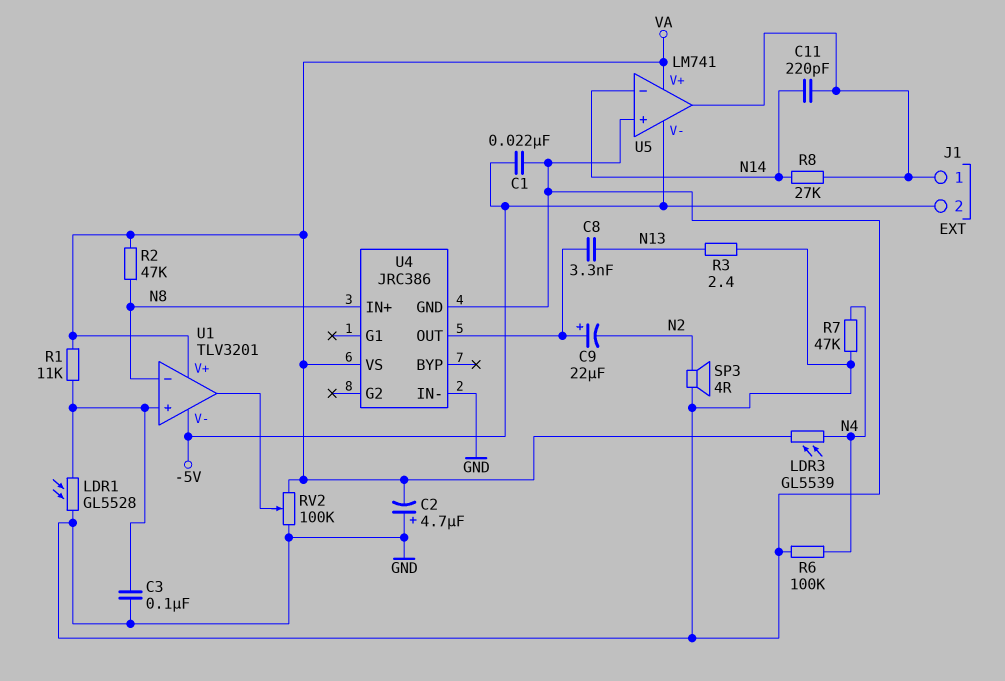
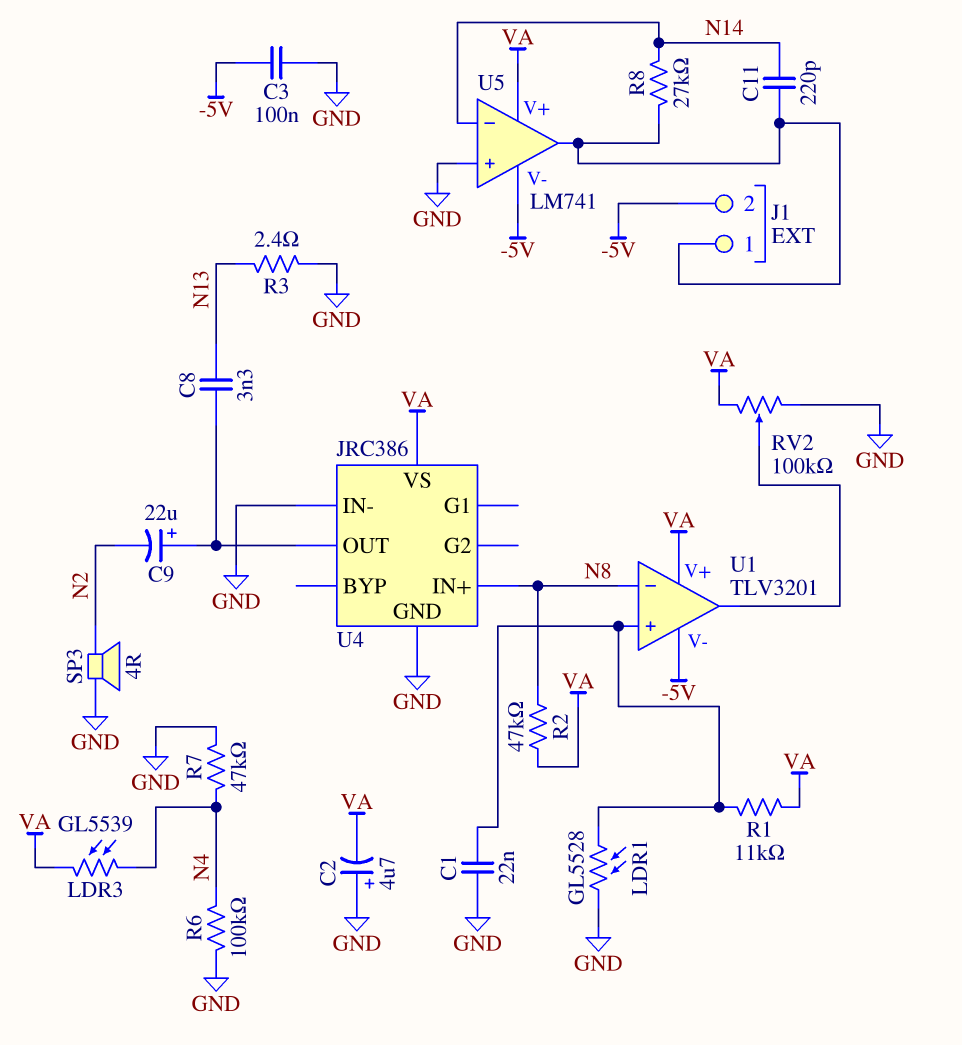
C1: 22nF (-5V, GND) -> 22nF (GND, U1/in+)
C3: 100nF (GND, U1/in+) -> 100nF (-5V, GND)

